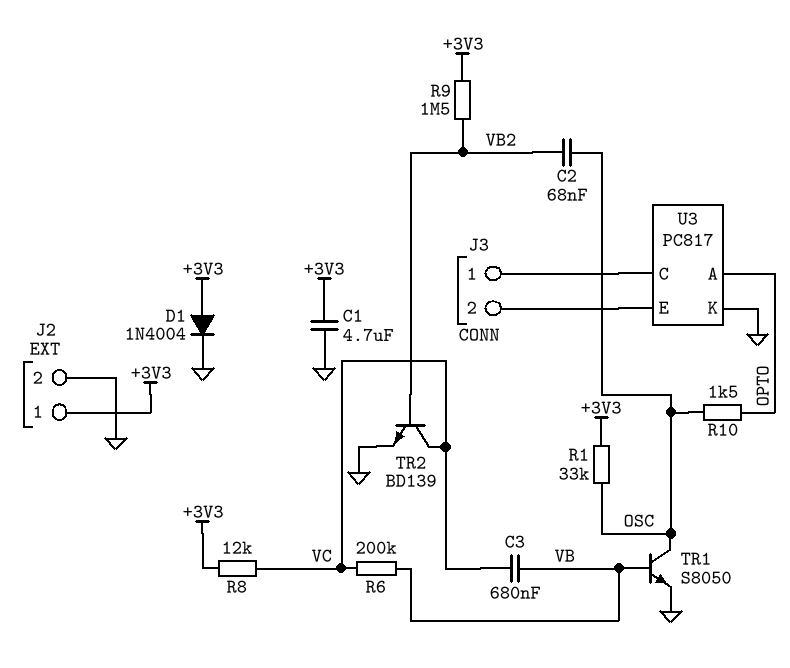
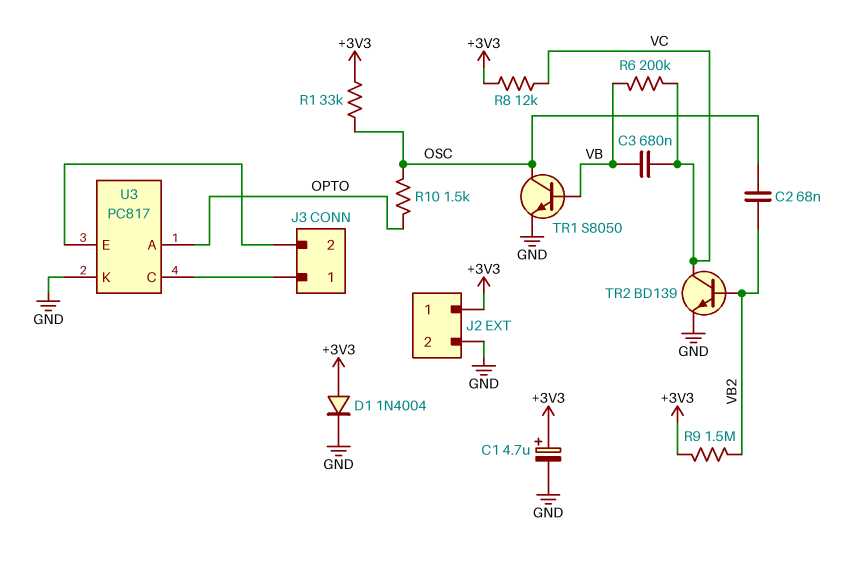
C1: 4.7uF (+3V3, GND) -> 4.7uF (plus +3V3, minus GND)

